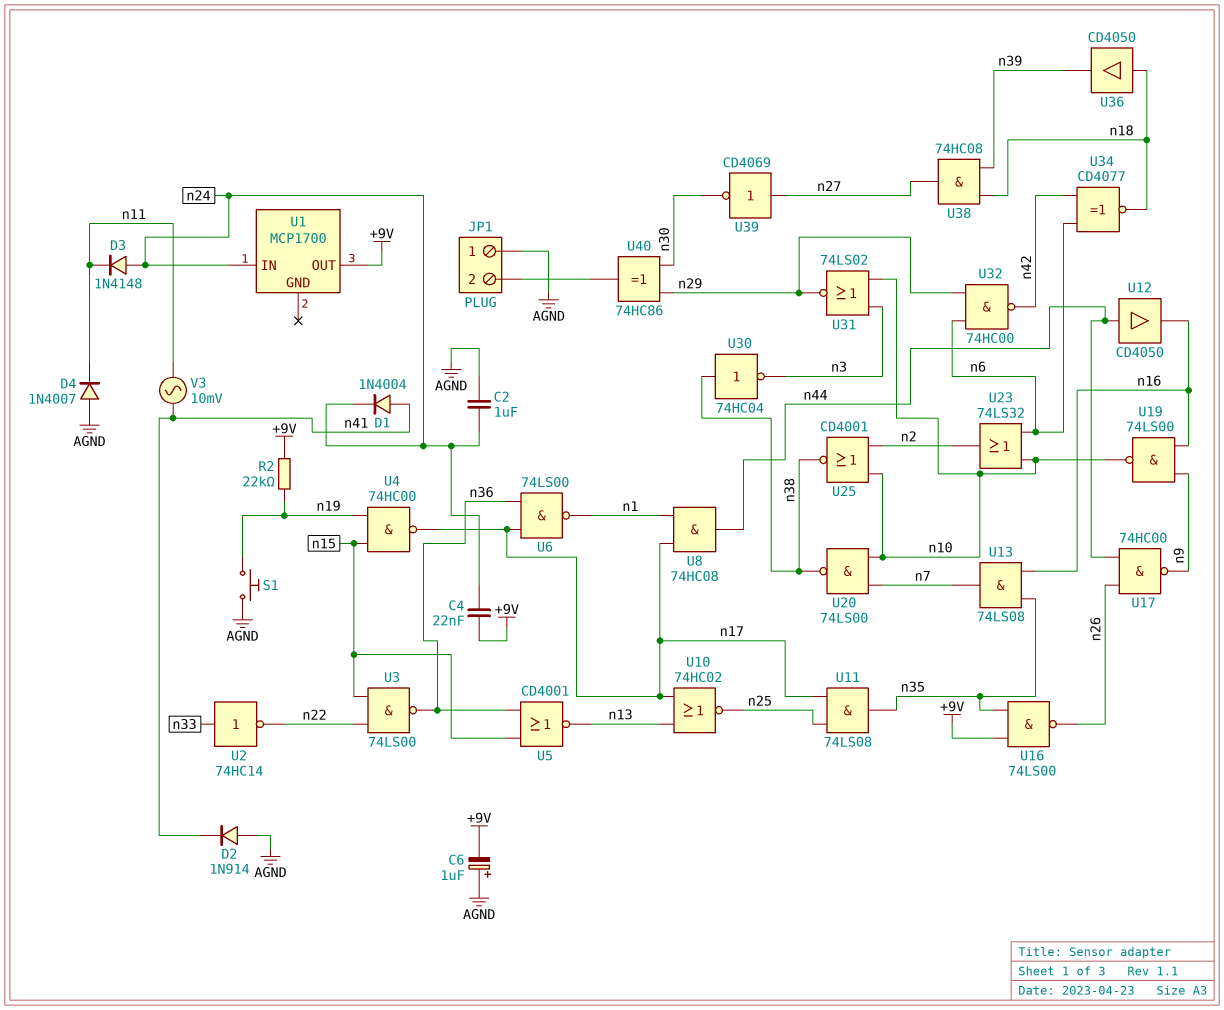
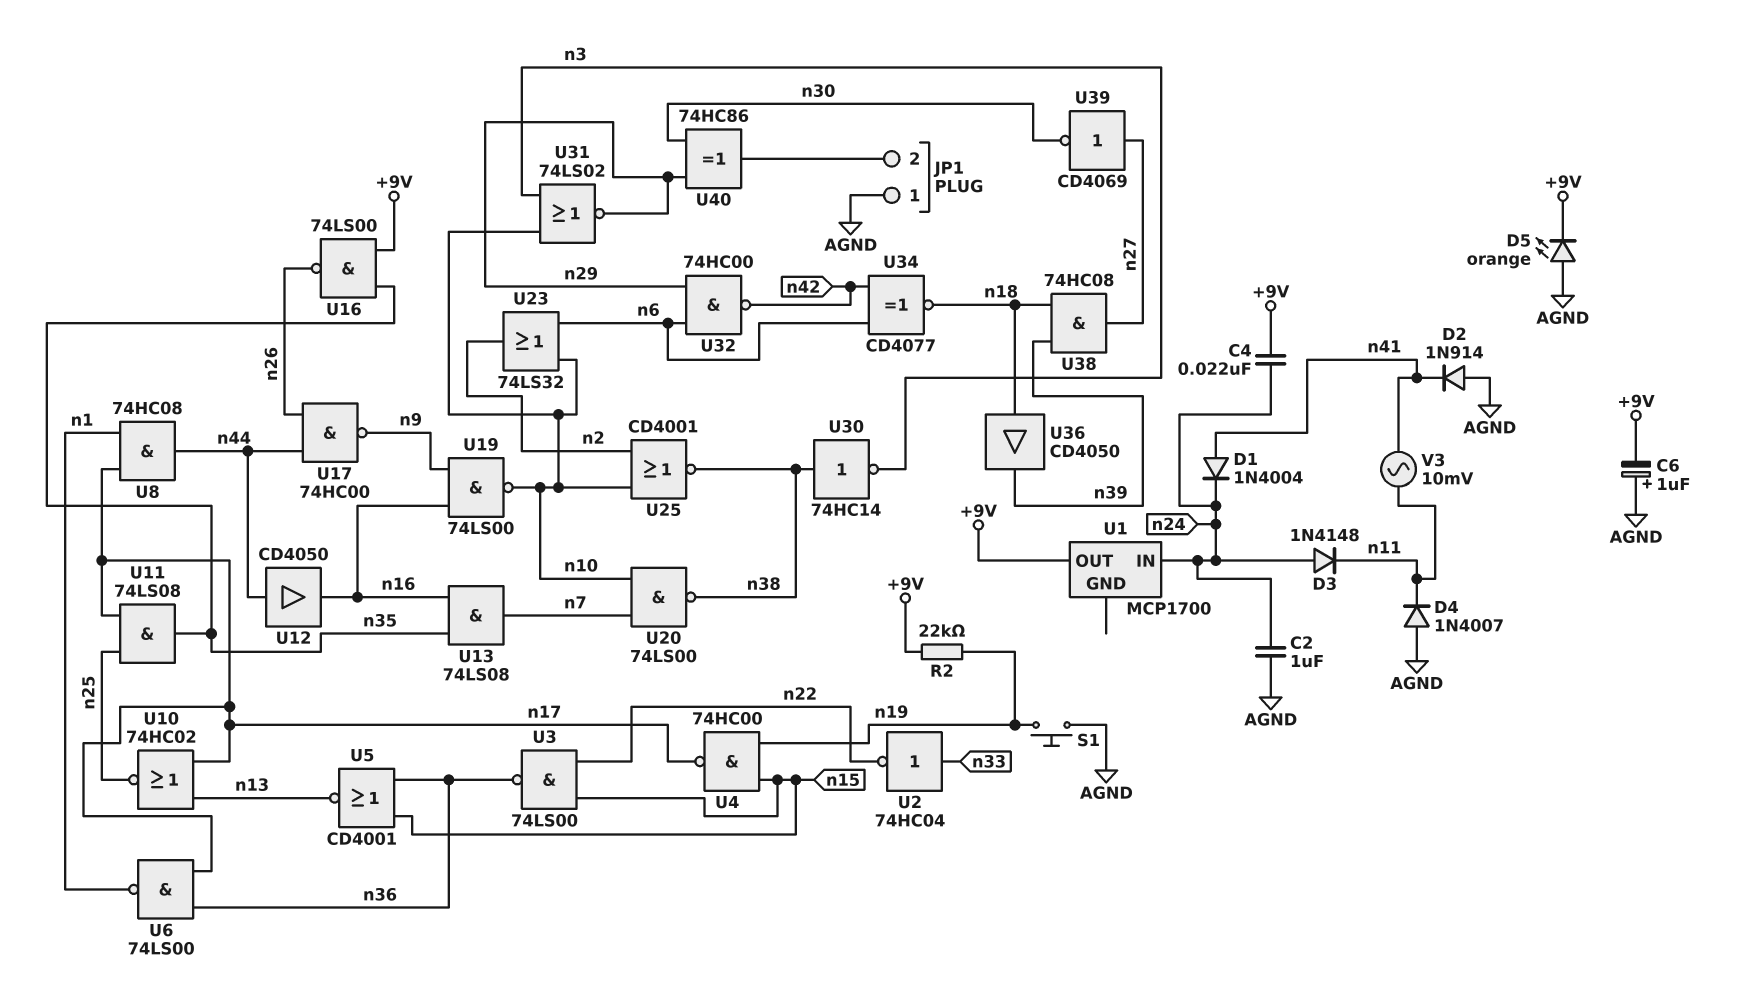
D5: none -> LED orange (A AGND, K +9V)
U2: NOT 74HC14 (in n33, out n22) -> NOT 74HC04 (in n33, out n22)
U30: NOT 74HC04 (in n38, out n3) -> NOT 74HC14 (in n38, out n3)

